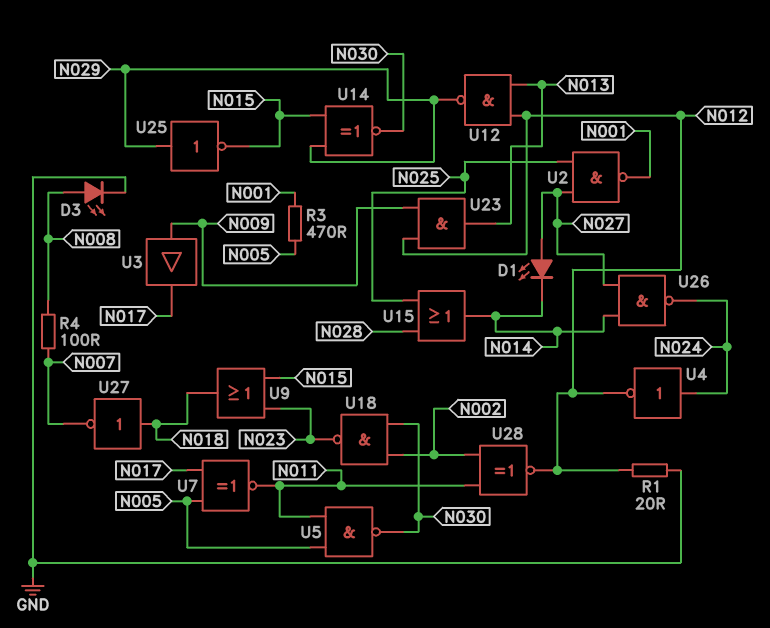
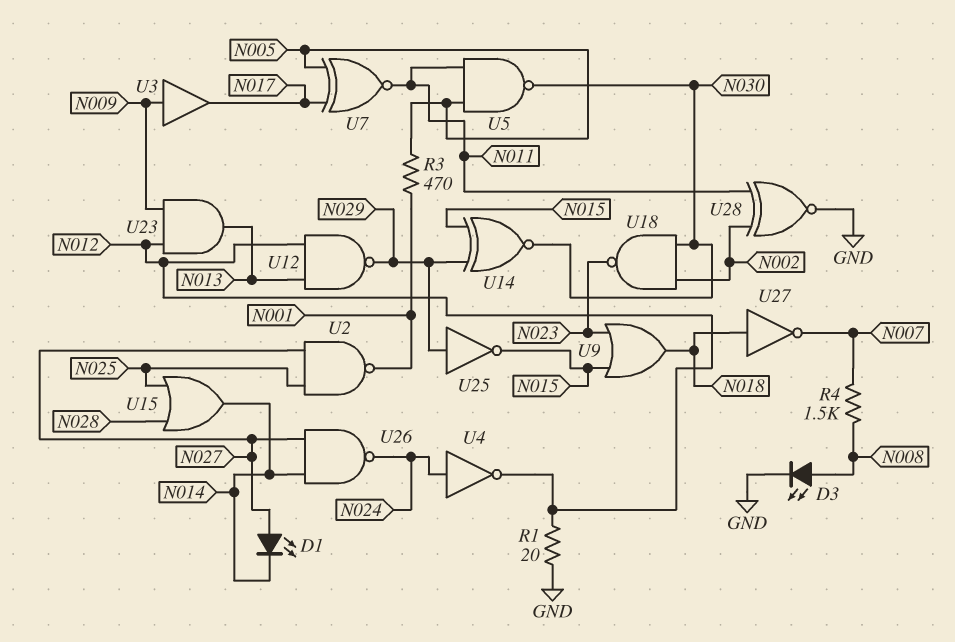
R4: 100 (N007, N008) -> 1.5k (N007, N008)
U28: XNOR (in N002, in N011, out N012) -> XNOR (in N002, in N011, out GND)

